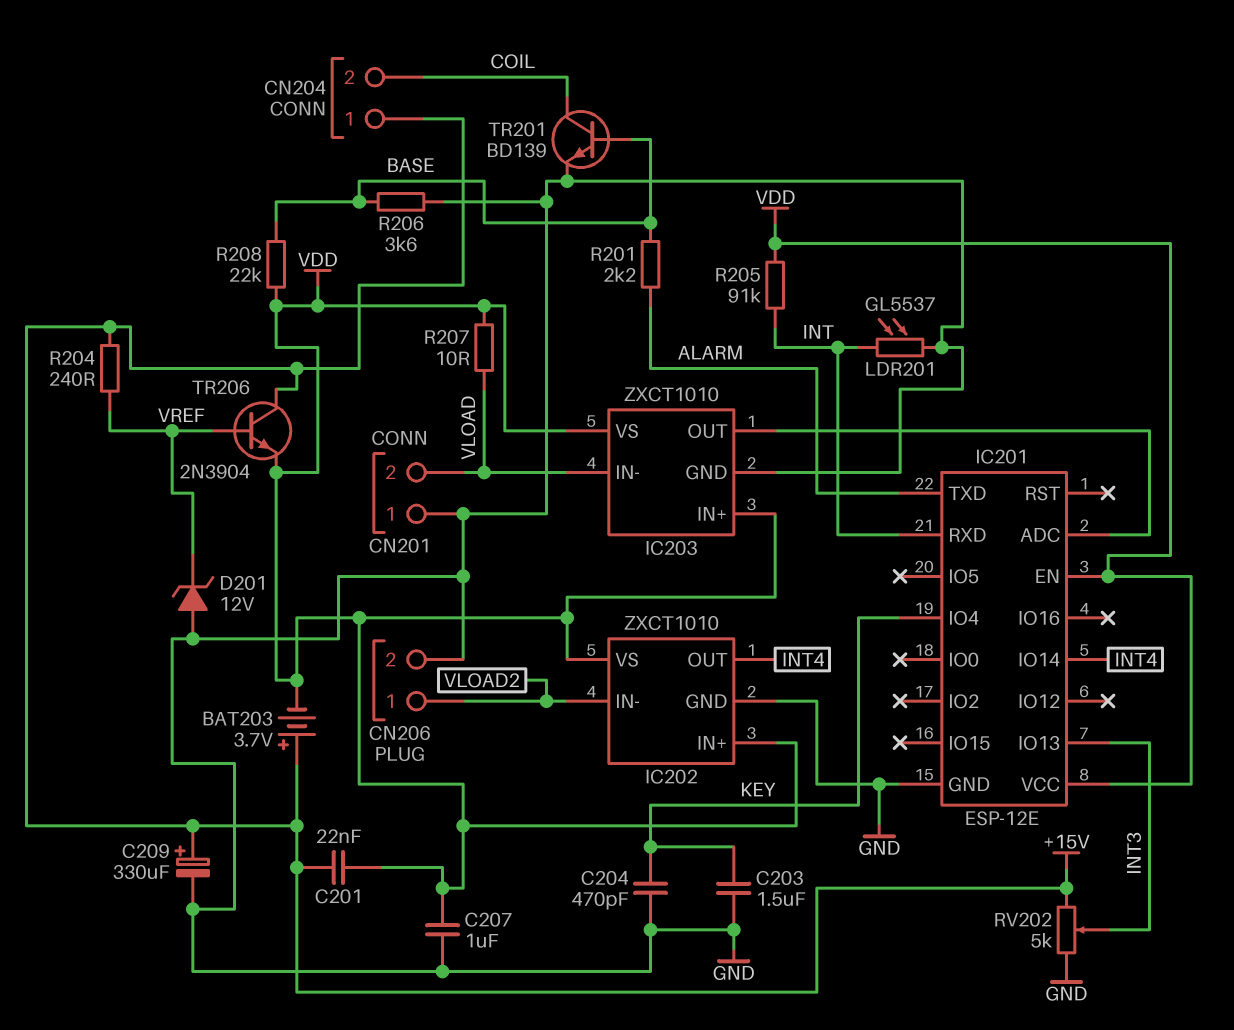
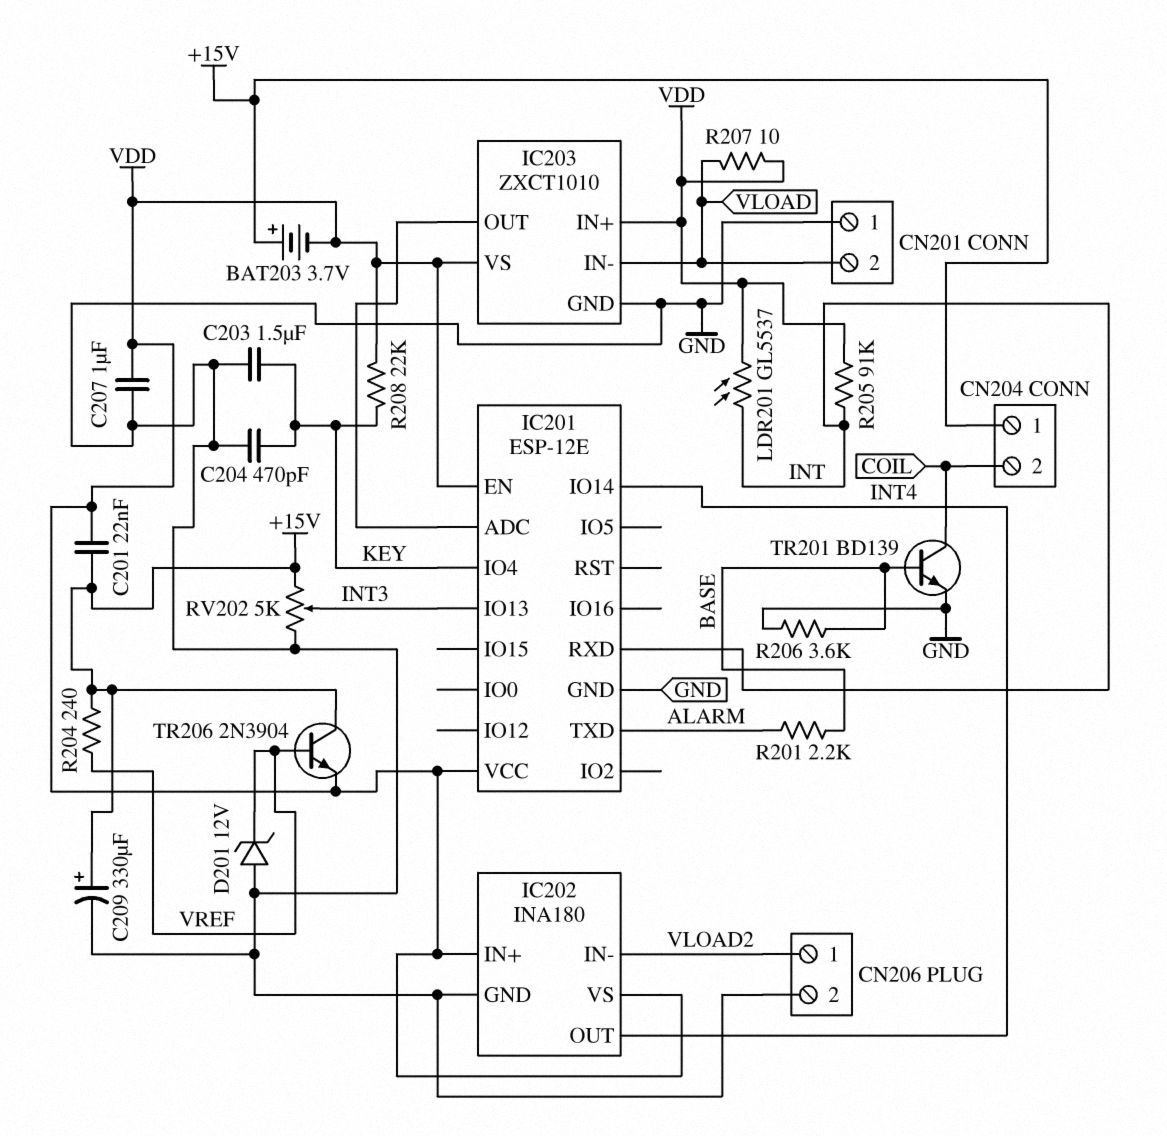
IC202: ZXCT1010 -> INA180
LDR201: GL5537 (GND, INT) -> GL5537 (INT, VDD)
R208: 22k (BASE, VDD) -> 22k (KEY, VDD)

